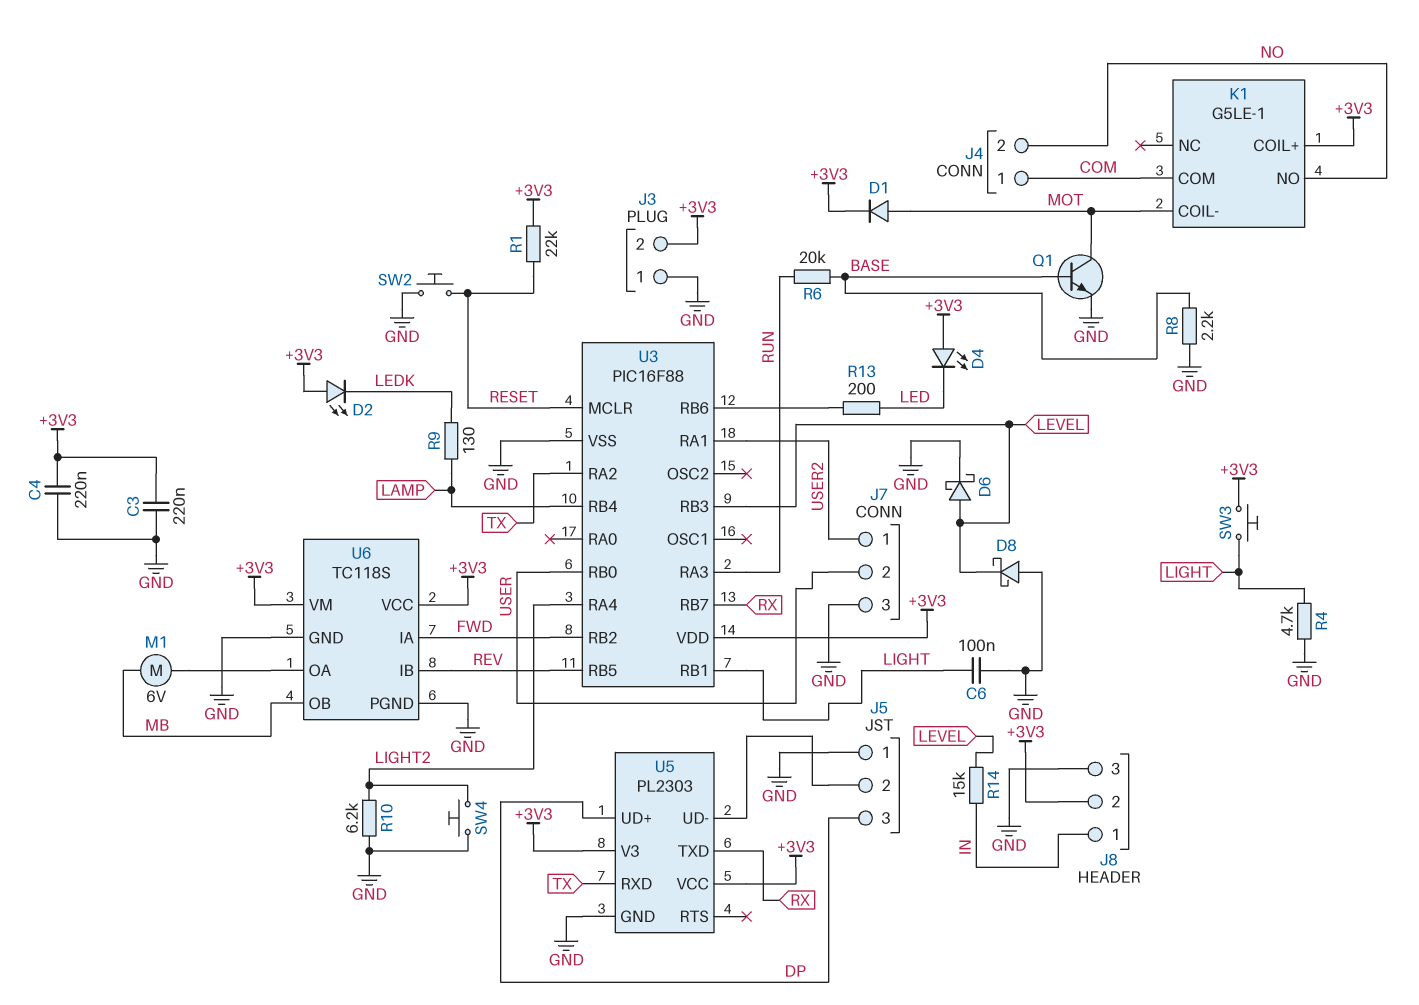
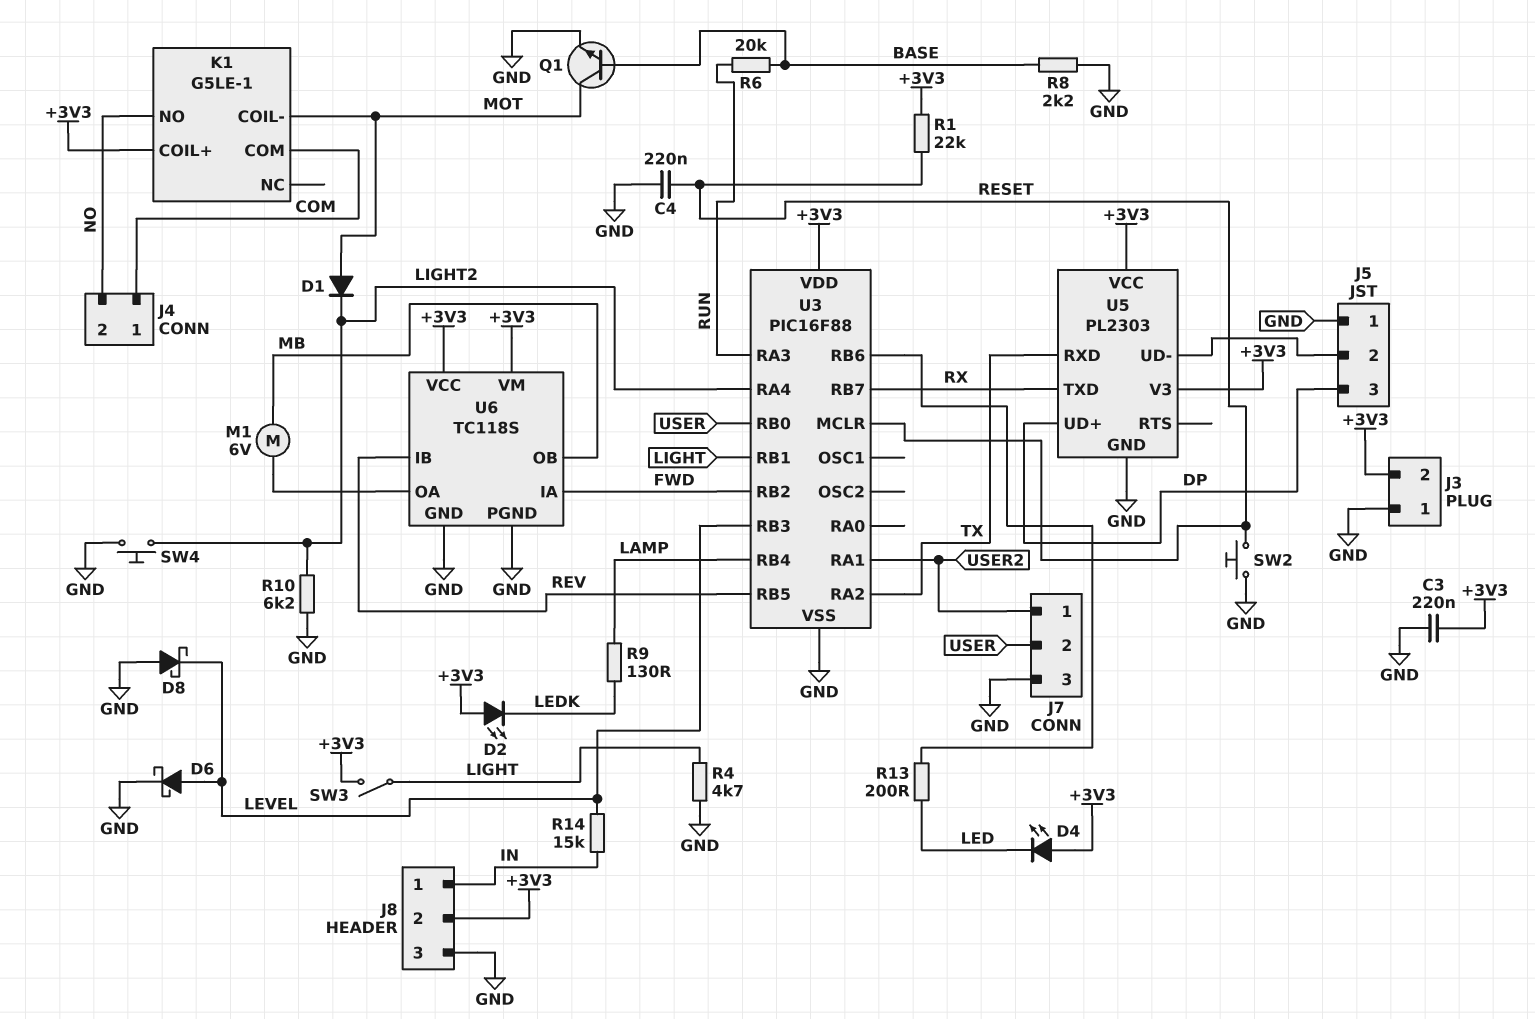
C4: 220nF (+3V3, GND) -> 220nF (GND, RESET)
C6: 100nF (GND, LIGHT) -> none
D1: diode (A MOT, K +3V3) -> diode (A MOT, K LIGHT2)
SW3: button (+3V3, LIGHT) -> switch (+3V3, LIGHT)

